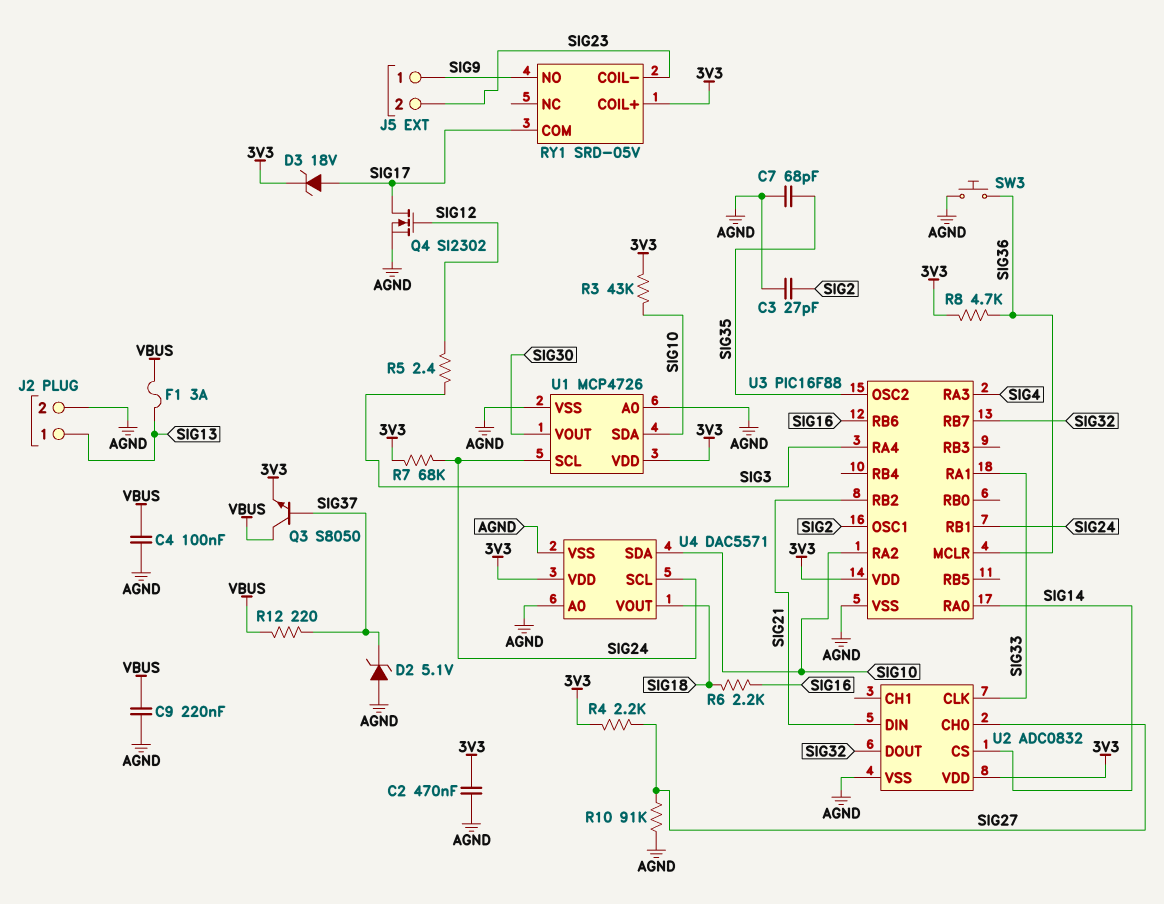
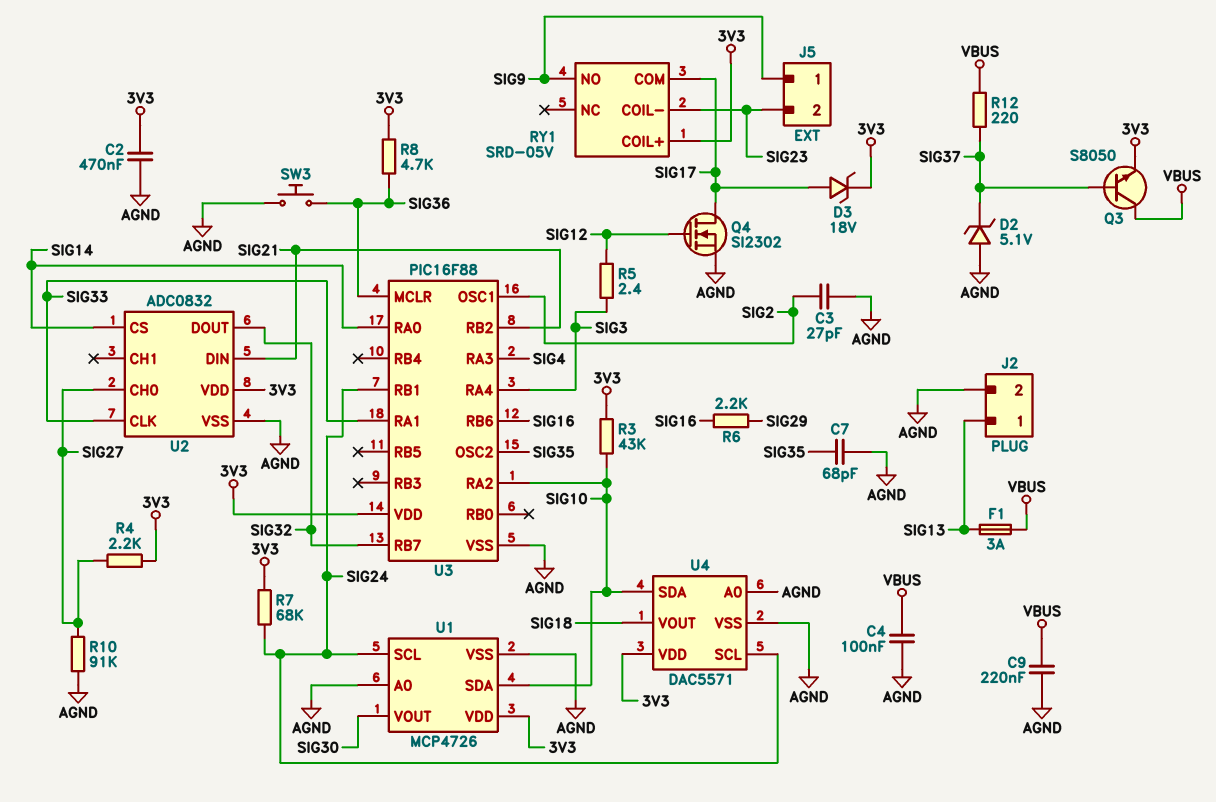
R6: 2.2k (SIG16, SIG18) -> 2.2k (SIG16, SIG29)

